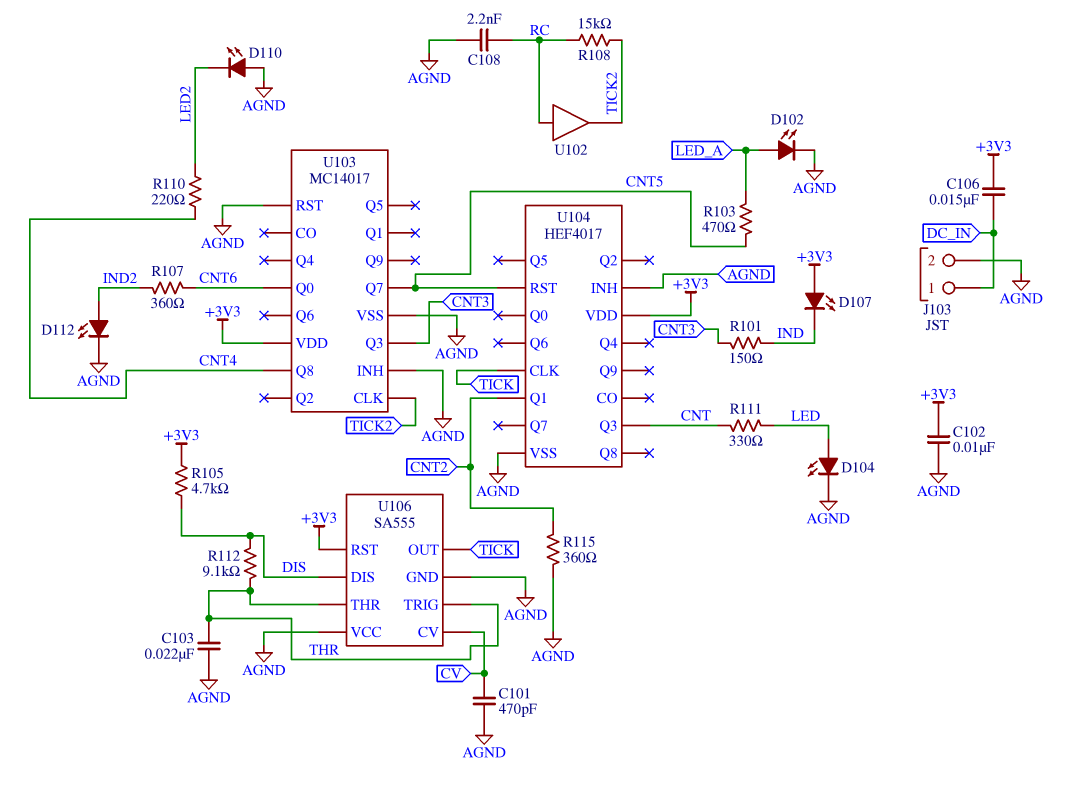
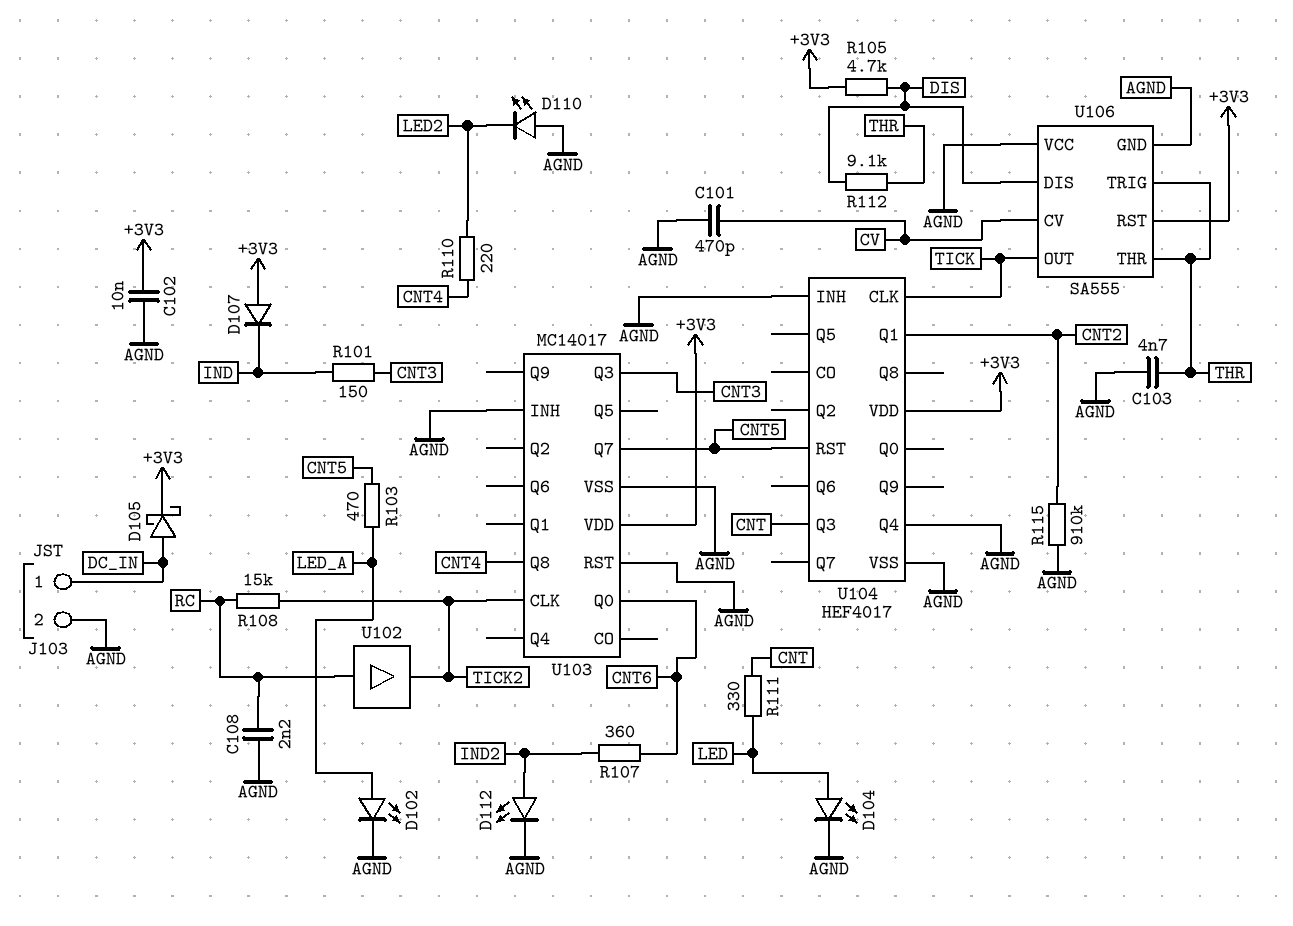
C103: 22nF (AGND, THR) -> 4.7nF (AGND, THR)
C106: 15nF (+3V3, DC_IN) -> none
D105: none -> schottky (A DC_IN, K +3V3)
D107: LED (A +3V3, K IND) -> diode (A +3V3, K IND)
R115: 360 (AGND, CNT2) -> 910k (AGND, CNT2)
U104 pin Q4: none -> AGND

